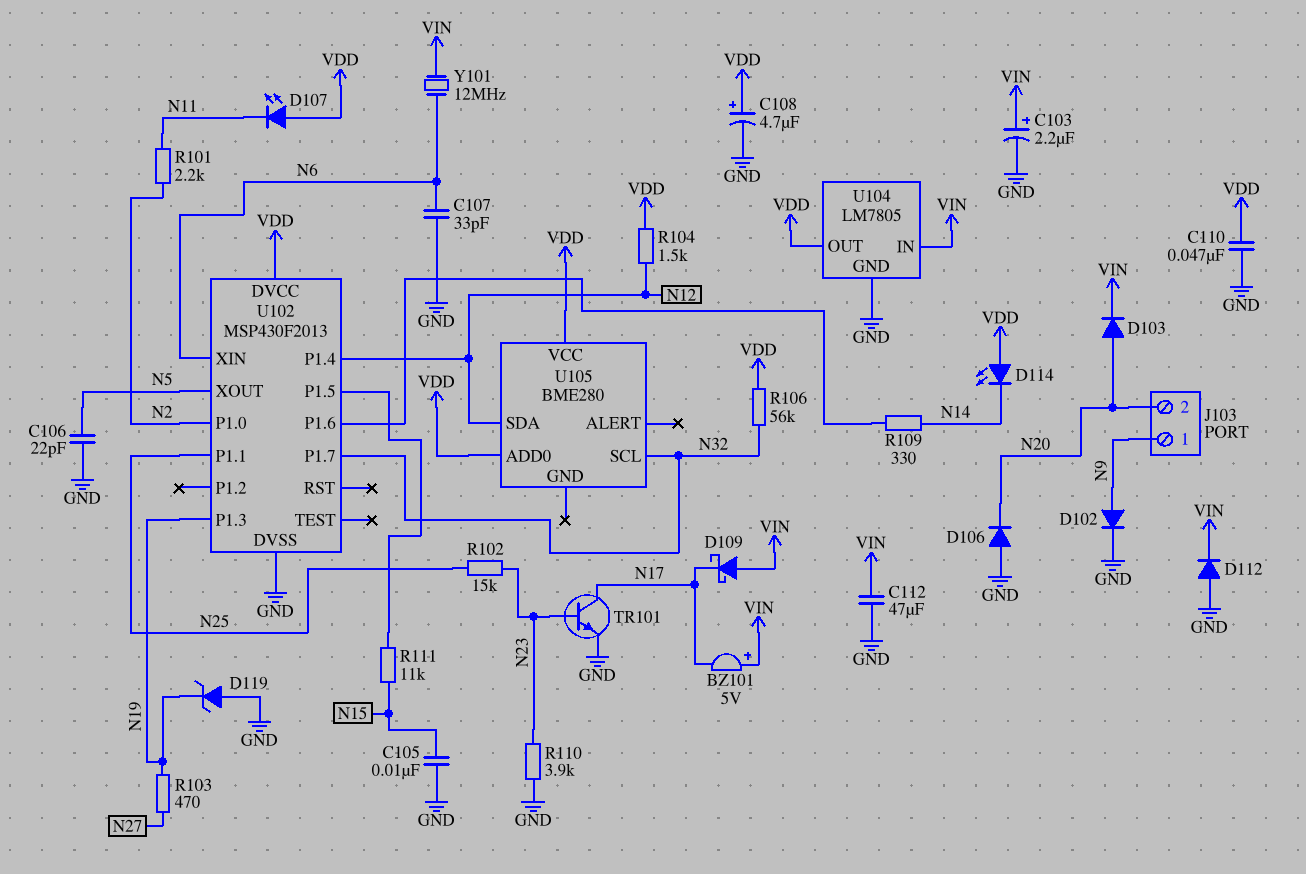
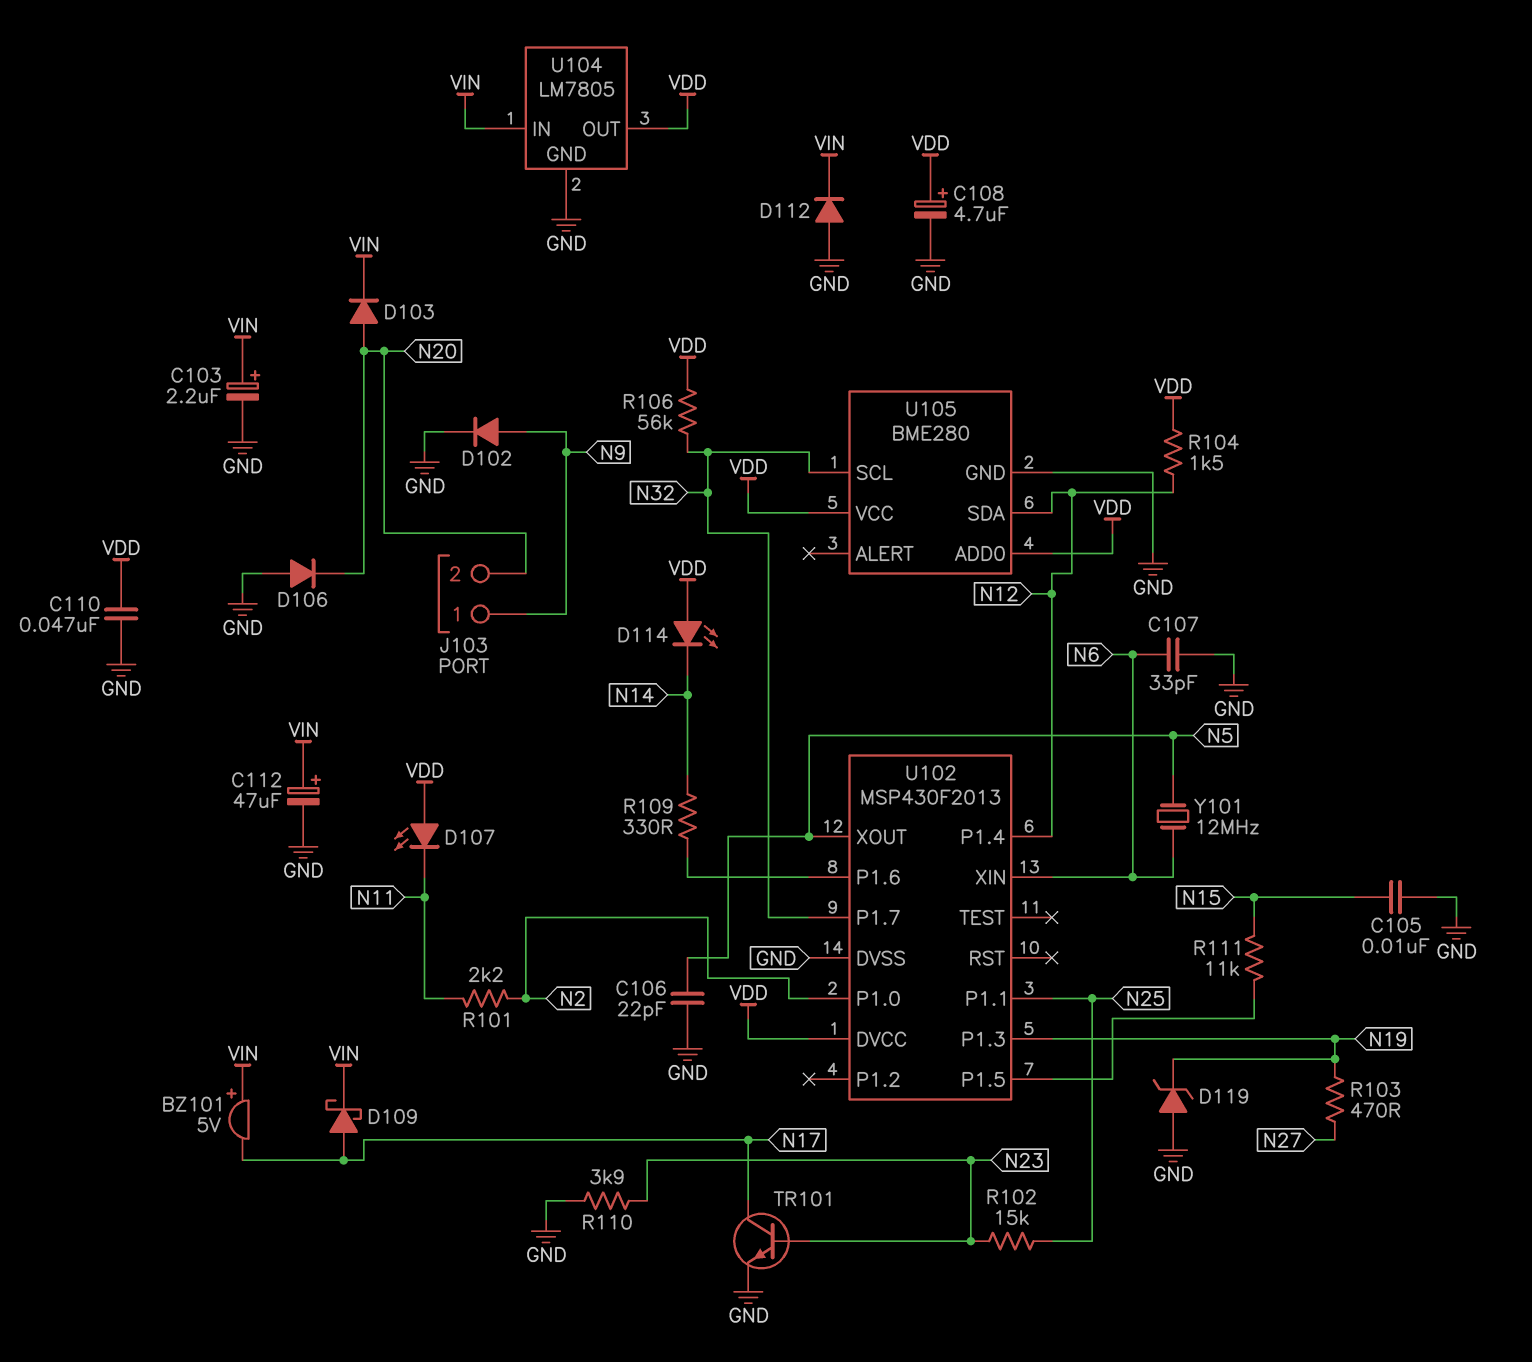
C112: 47uF (GND, VIN) -> 47uF (plus VIN, minus GND)
D109: schottky (A VIN, K N17) -> schottky (A N17, K VIN)
U105 pin GND: none -> GND
Y101: 12MHz (N6, VIN) -> 12MHz (N5, N6)

